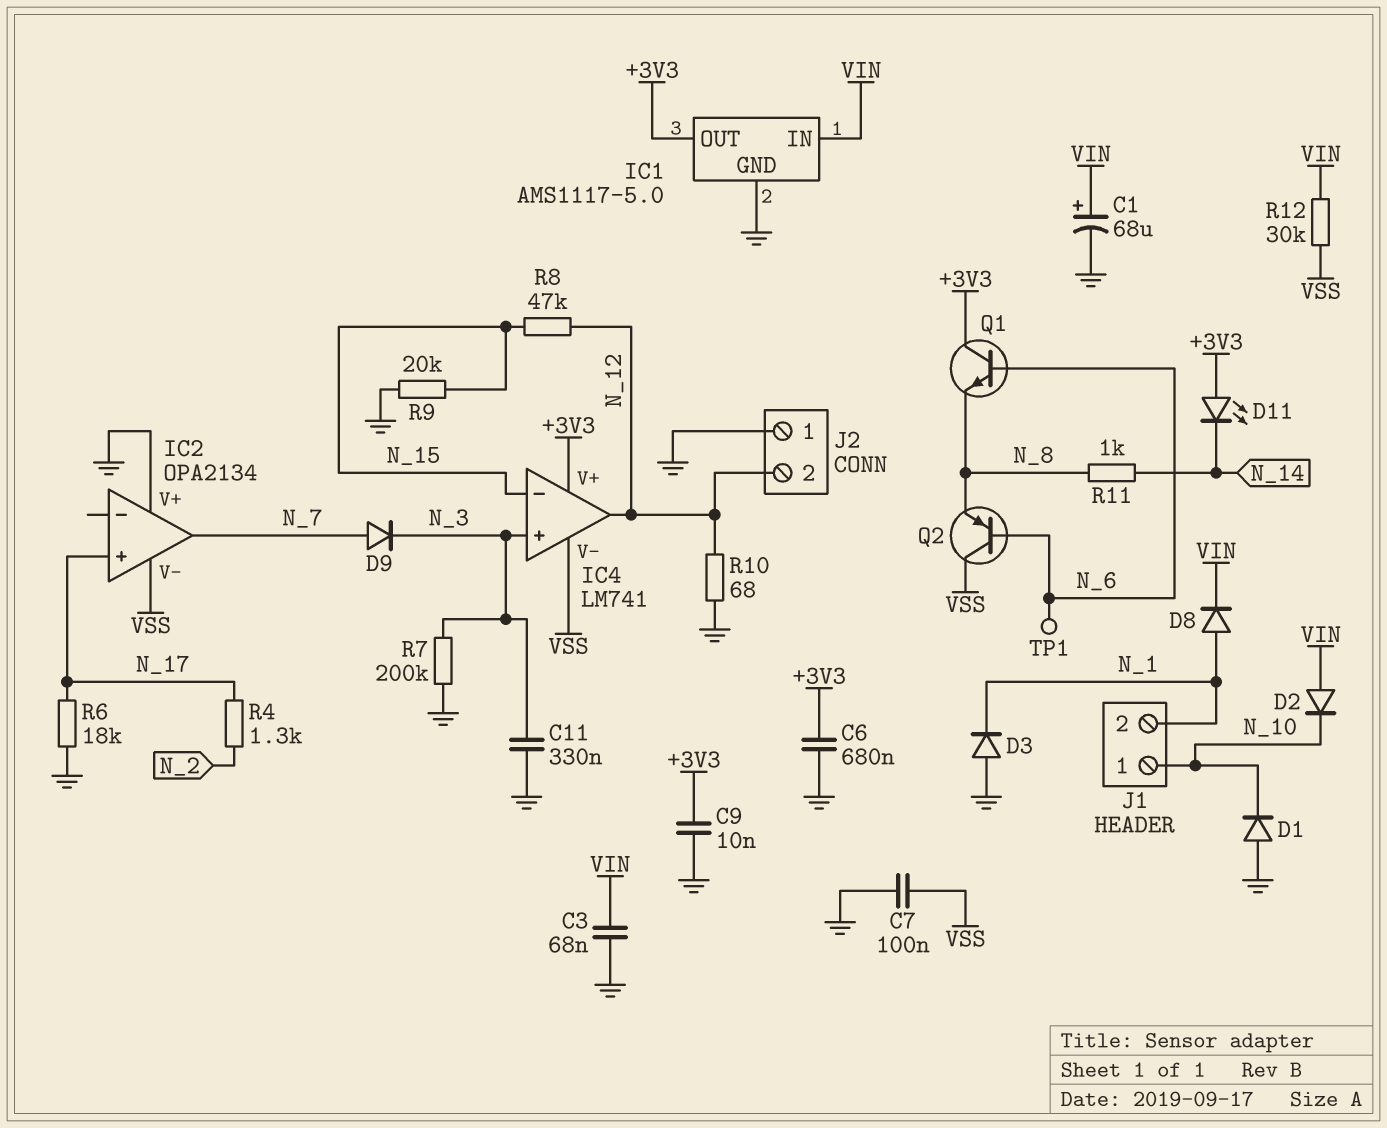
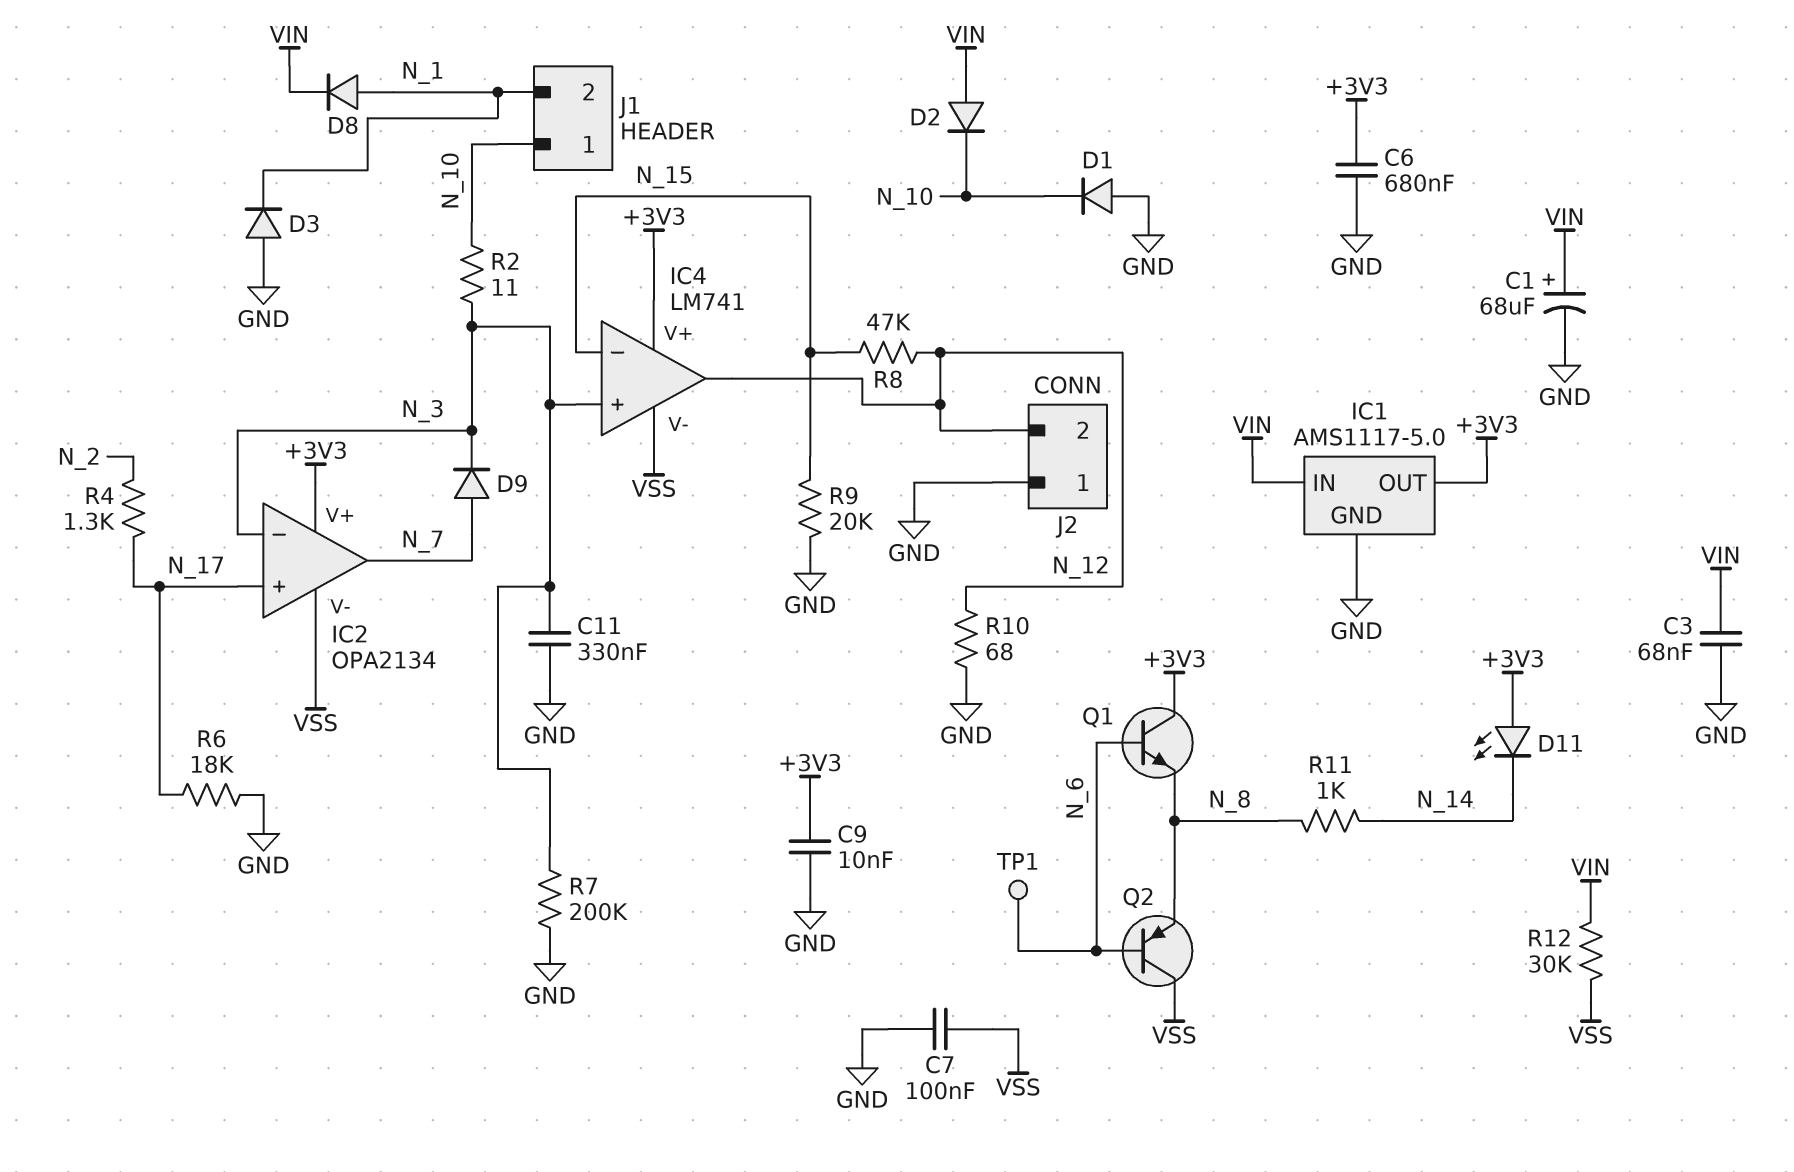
IC2 pin V+: GND -> +3V3
IC2 pin in-: none -> N_3
R2: none -> 11 (N_3, N_10)

